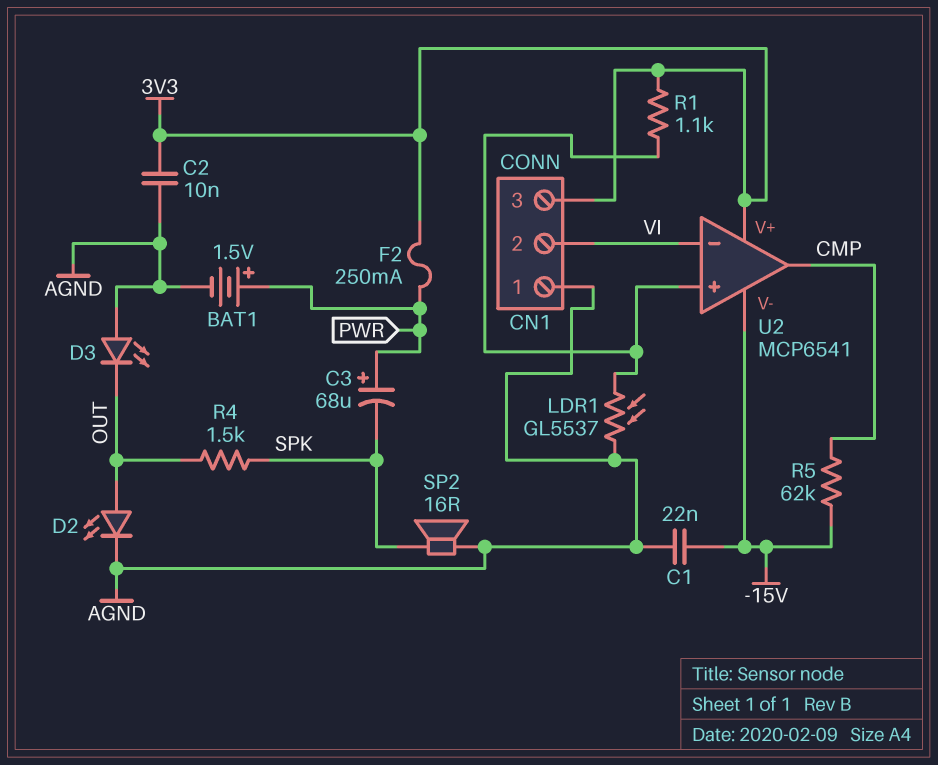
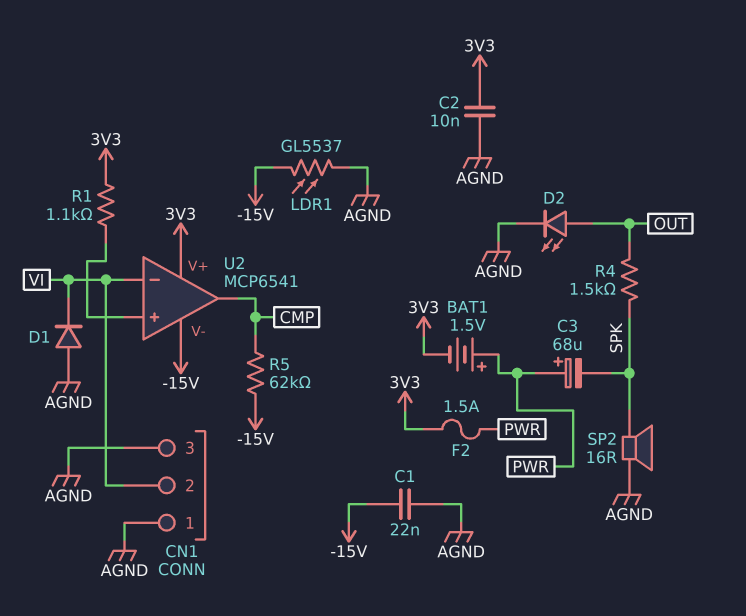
BAT1: 1.5V (plus PWR, minus AGND) -> 1.5V (plus PWR, minus 3V3)
CN1 pin 3: 3V3 -> AGND
D1: none -> diode (A AGND, K VI)
D3: LED (A AGND, K OUT) -> none
F2: 250mA (3V3, PWR) -> 1.5A (3V3, PWR)
LDR1: GL5537 (AGND, U2/in+) -> GL5537 (-15V, AGND)

